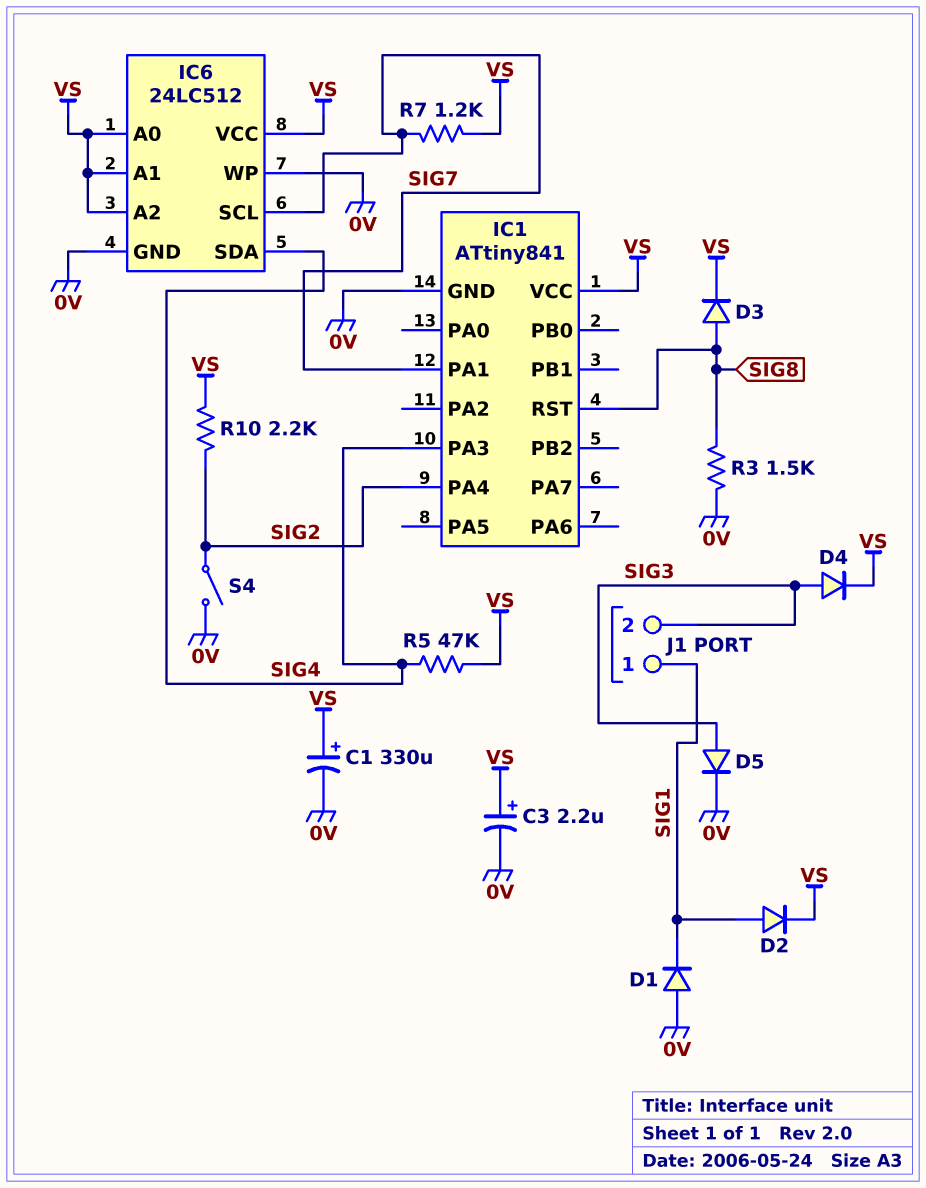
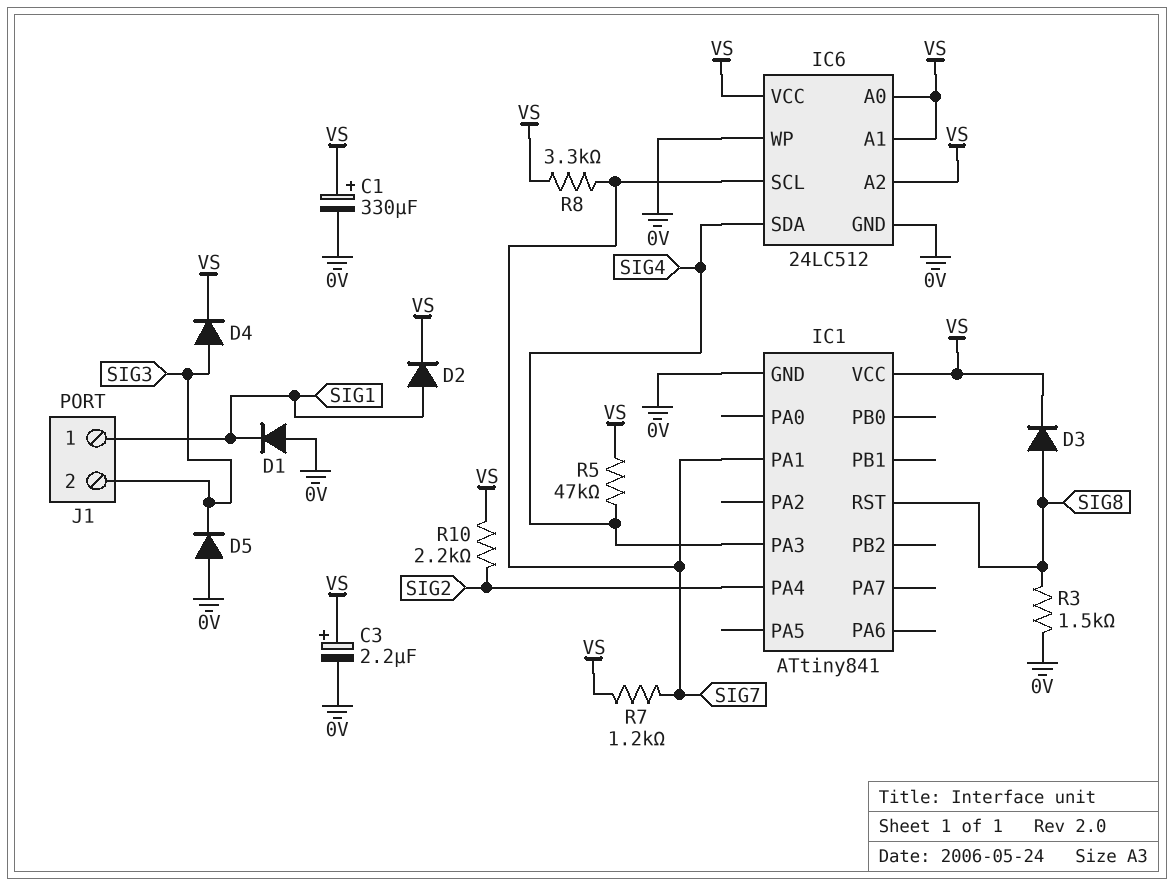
D5: diode (A SIG3, K 0V) -> diode (A 0V, K SIG3)
R8: none -> 3.3k (SIG7, VS)
S4: switch (0V, SIG2) -> none

